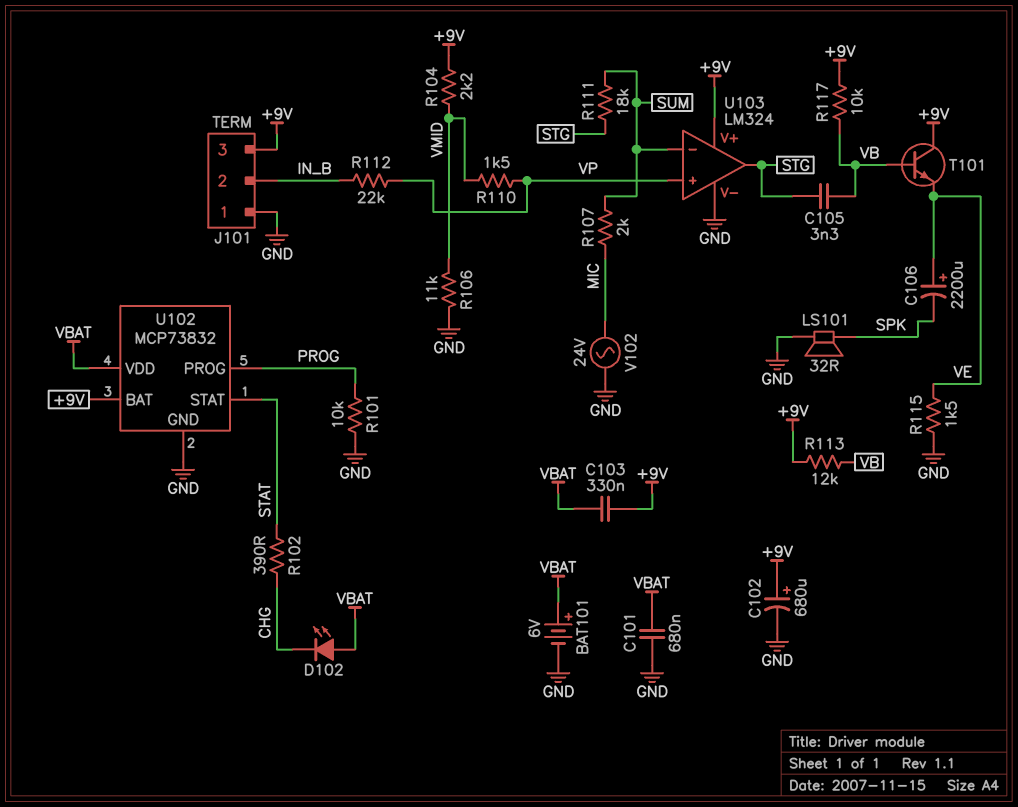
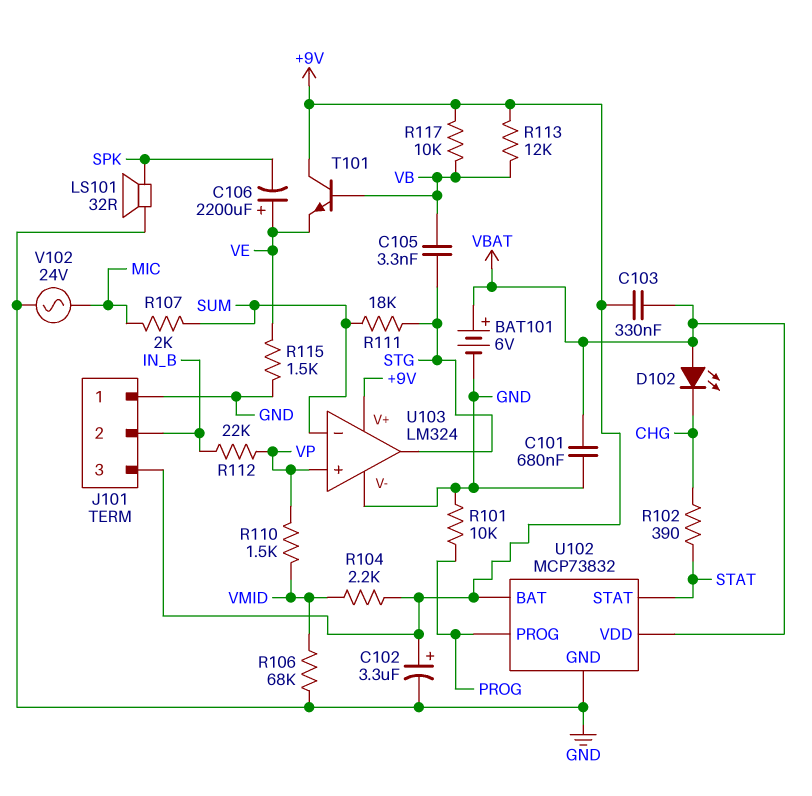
C102: 680uF (plus +9V, minus GND) -> 3.3uF (plus +9V, minus GND)
R106: 11k (GND, VMID) -> 68k (GND, VMID)

